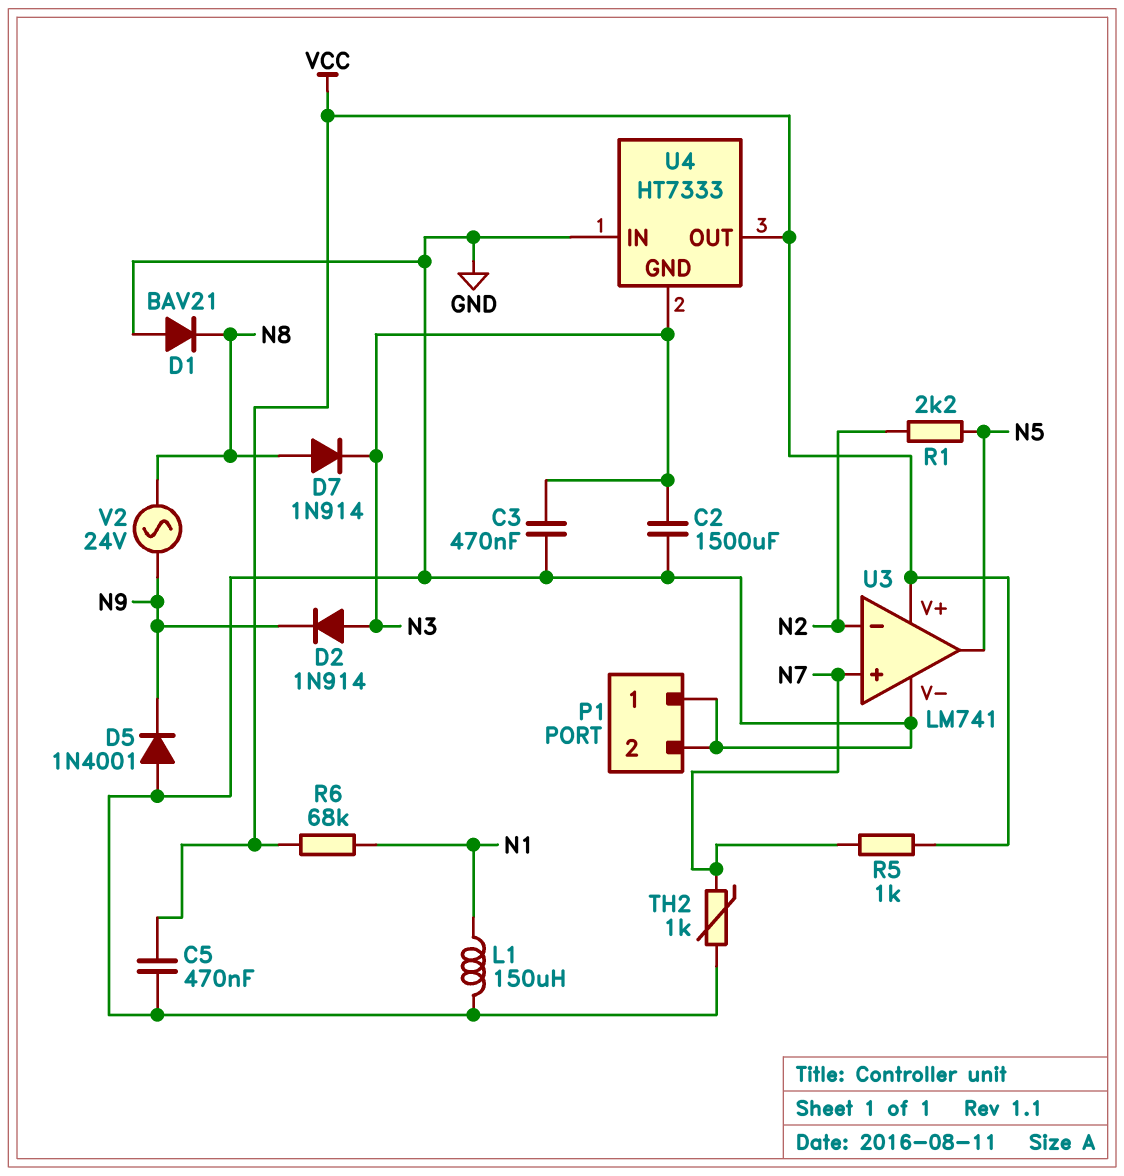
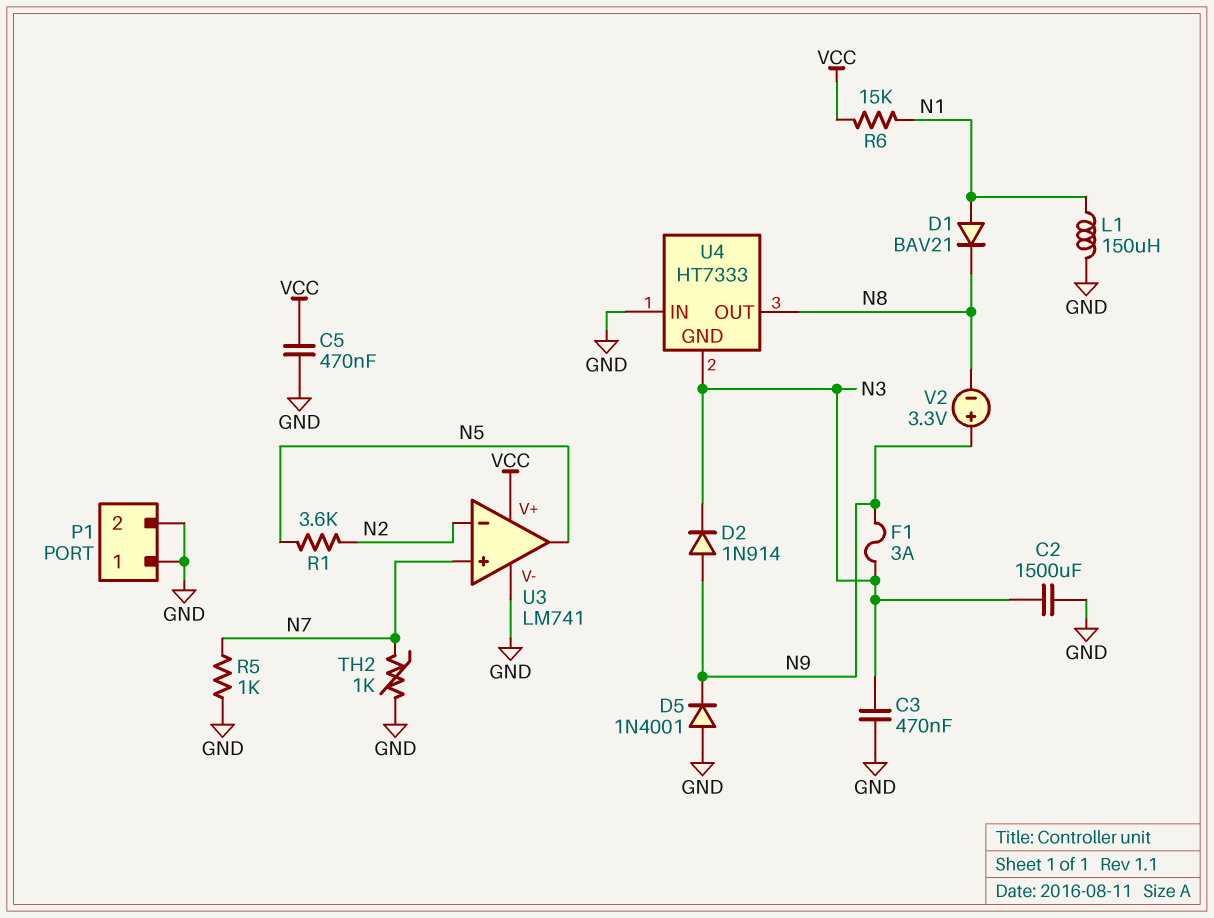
D1: diode BAV21 (A GND, K N8) -> diode BAV21 (A N1, K N8)
D2: diode 1N914 (A N3, K N9) -> diode 1N914 (A N9, K N3)
D7: diode 1N914 (A N8, K N3) -> none
F1: none -> 3A (N3, N9)
R1: 2.2k (N2, N5) -> 3.6k (N2, N5)
R5: 1k (N7, VCC) -> 1k (GND, N7)
R6: 68k (N1, VCC) -> 15k (N1, VCC)
U4 pin OUT: VCC -> N8
V2: AC 24V (N8, N9) -> 3.3V (plus N9, minus N8)

